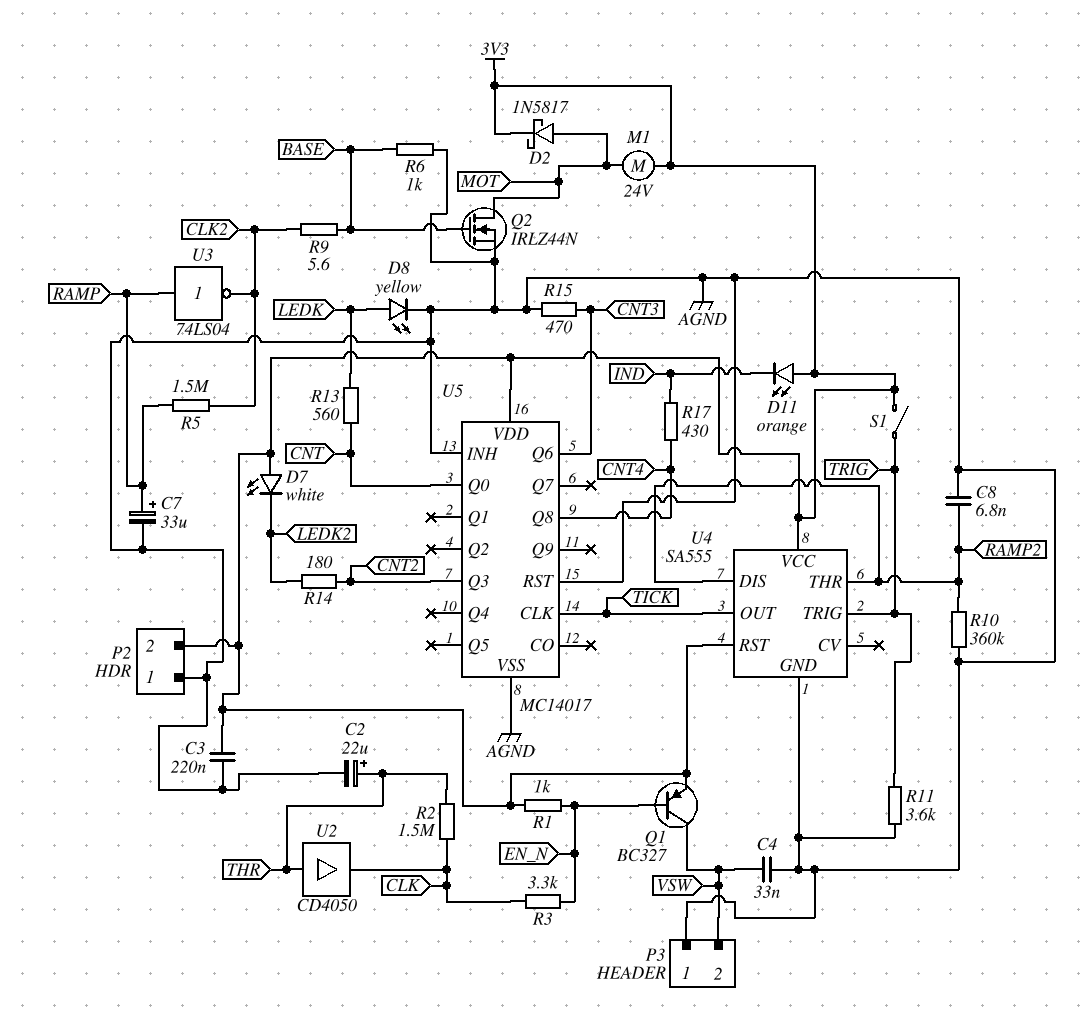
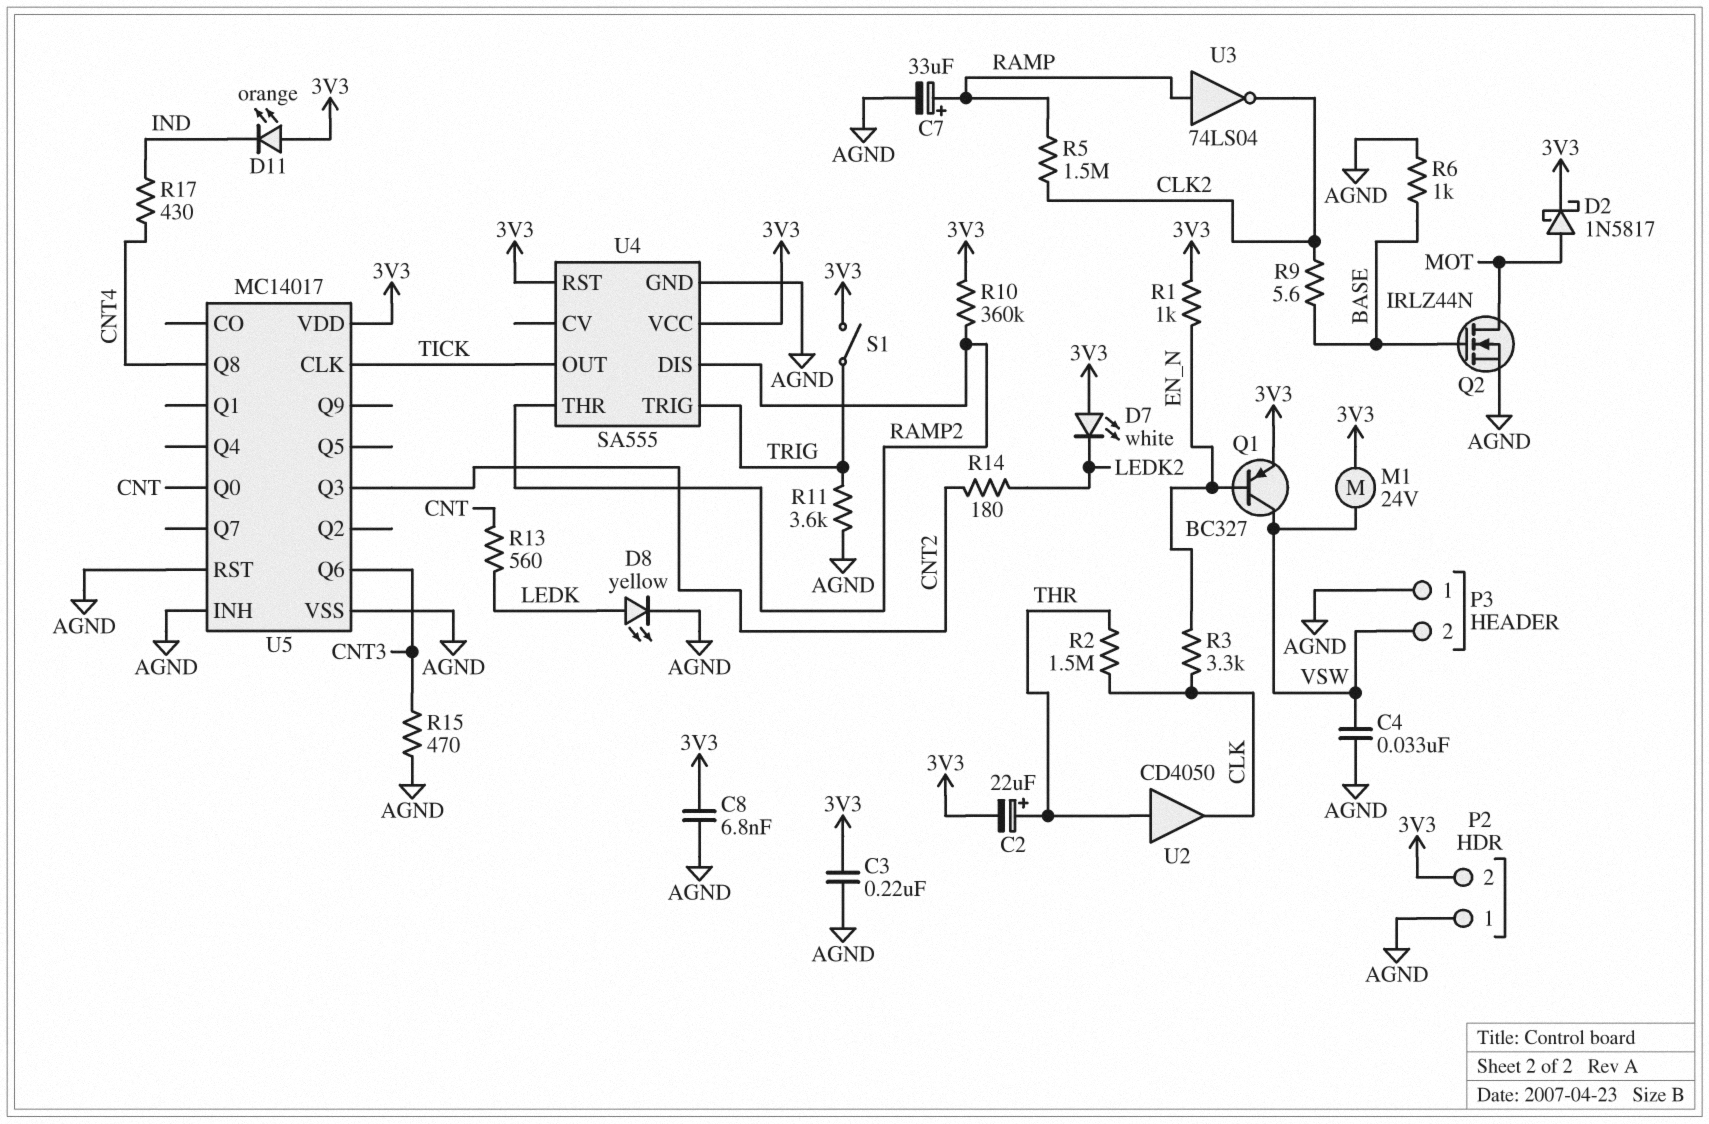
C2: 22uF (plus THR, minus AGND) -> 22uF (plus THR, minus 3V3)
C8: 6.8nF (AGND, RAMP2) -> 6.8nF (3V3, AGND)
M1: motor 24V (3V3, MOT) -> motor 24V (3V3, VSW)
R10: 360k (AGND, RAMP2) -> 360k (3V3, RAMP2)

